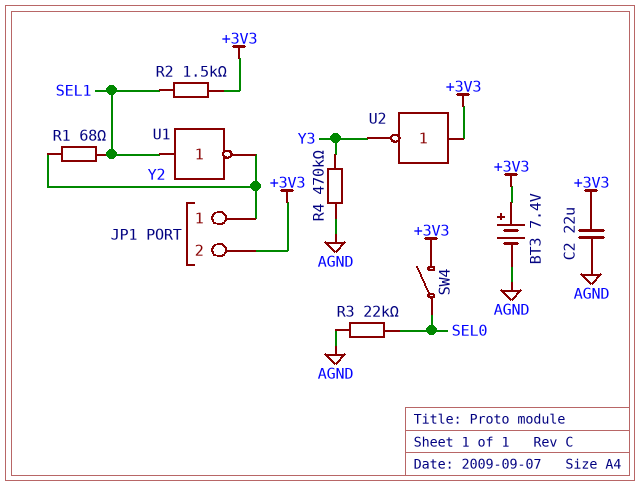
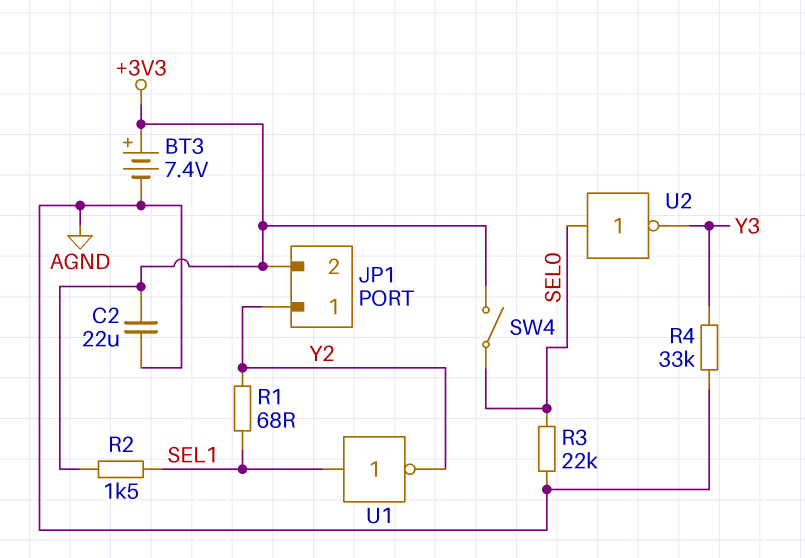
R4: 470k (AGND, Y3) -> 33k (AGND, Y3)
U2: NOT (in +3V3, out Y3) -> NOT (in SEL0, out Y3)

